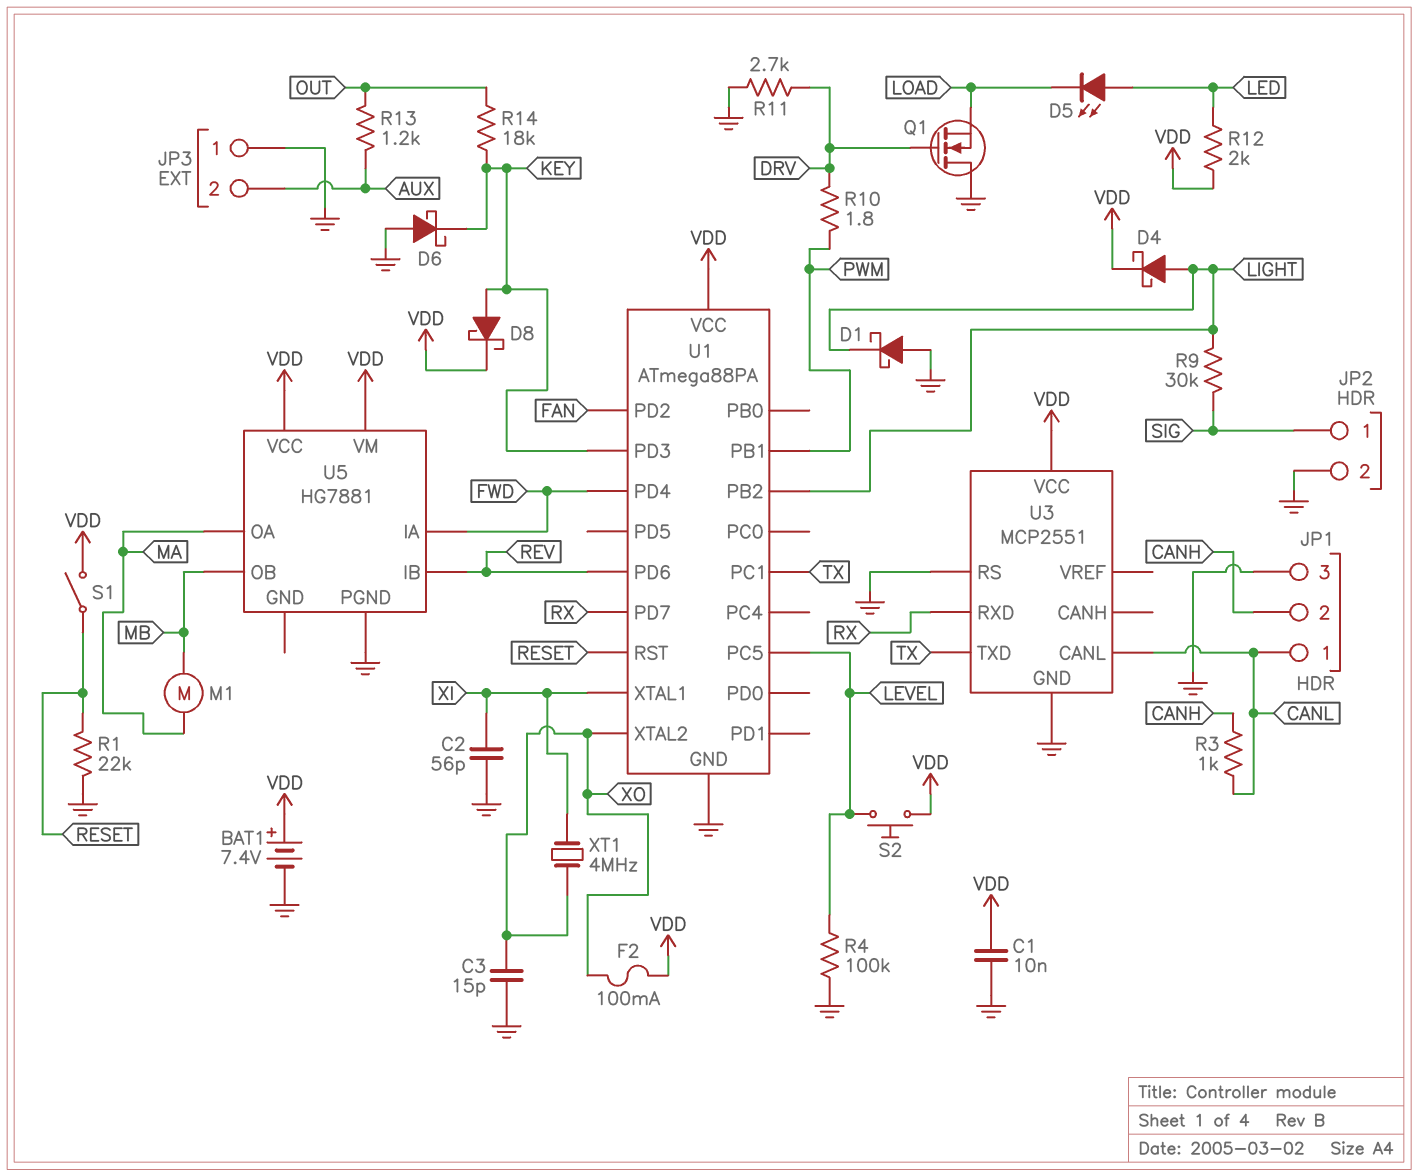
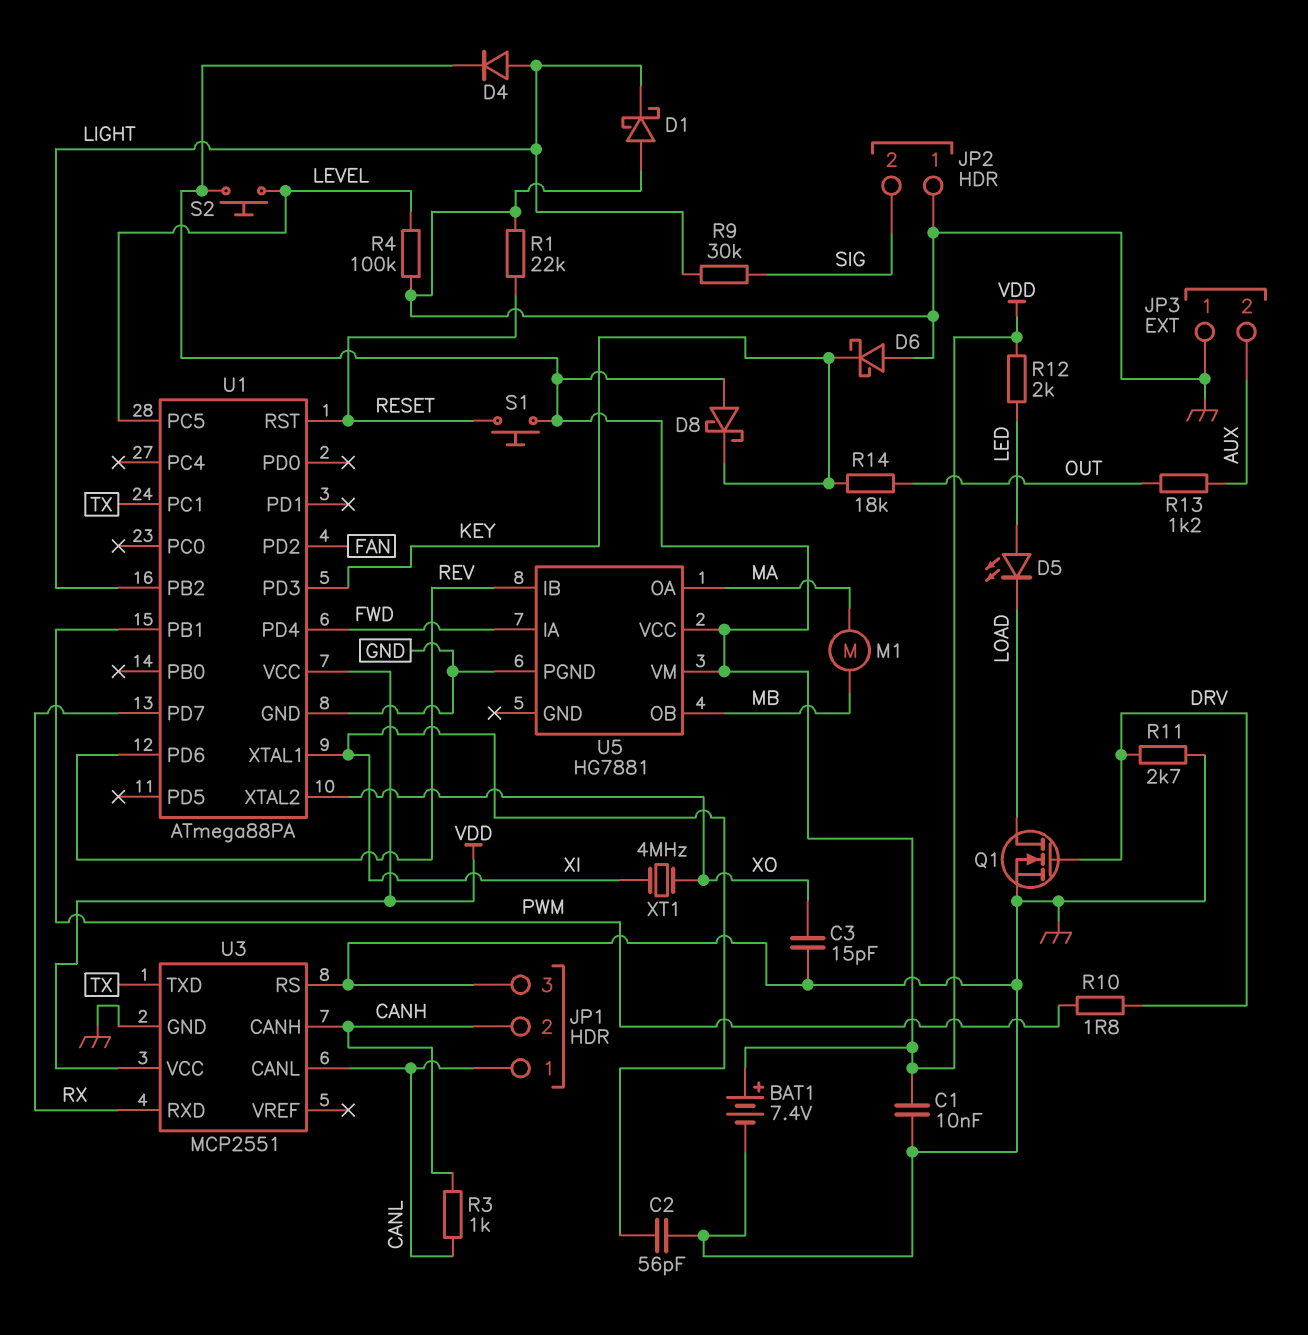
D4: schottky (A LIGHT, K VDD) -> diode (A LIGHT, K VDD)
D8: schottky (A KEY, K VDD) -> schottky (A VDD, K KEY)
F2: 100mA (VDD, XO) -> none
JP2 pin 1: SIG -> GND
JP2 pin 2: GND -> SIG
Q1: NMOS (G DRV, D GND, S LOAD) -> NMOS (G DRV, D LOAD, S GND)
S1: switch (RESET, VDD) -> button (RESET, VDD)
U3 pin CANH: none -> CANH

